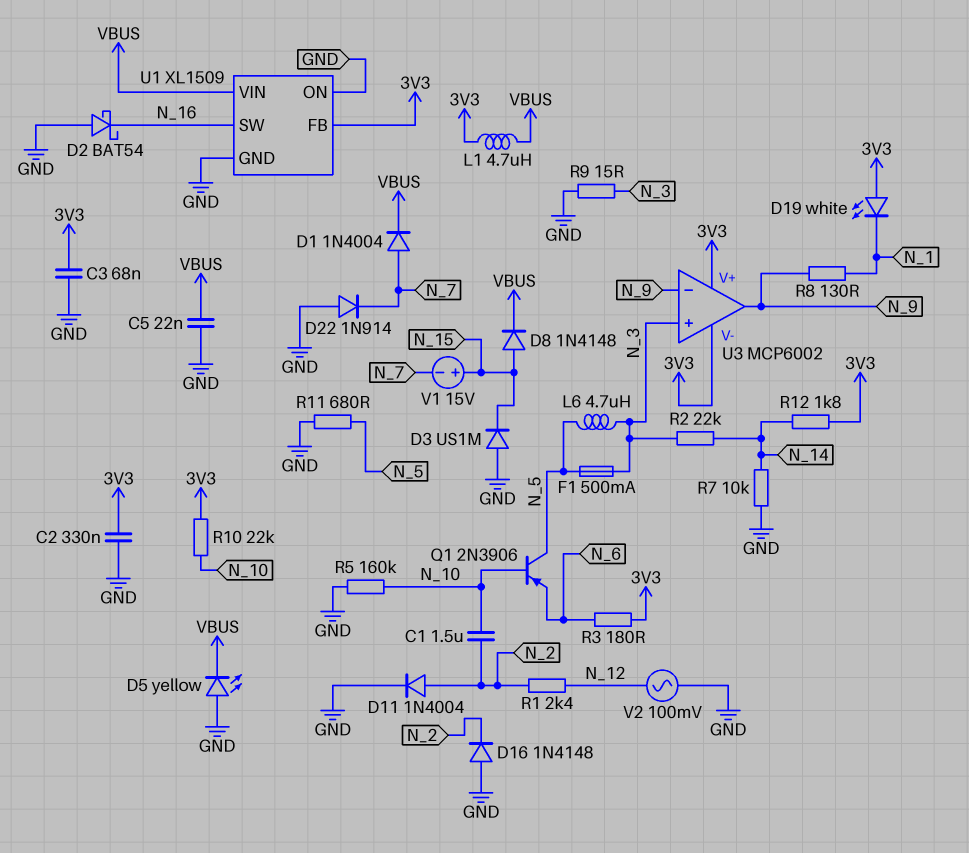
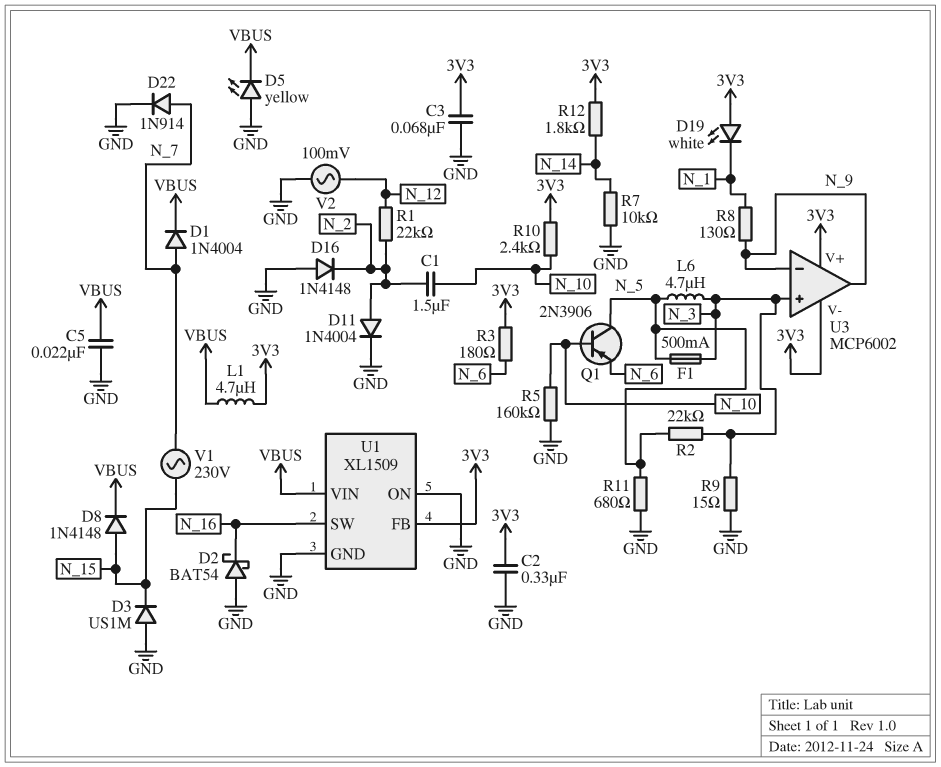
D22: diode 1N914 (A GND, K N_7) -> diode 1N914 (A N_7, K GND)
R1: 2.4k (N_2, N_12) -> 22k (N_2, N_12)
R2: 22k (N_3, N_14) -> 22k (N_3, N_5)
R10: 22k (3V3, N_10) -> 2.4k (3V3, N_10)
V1: 15V (plus N_15, minus N_7) -> AC 230V (N_7, N_15)

